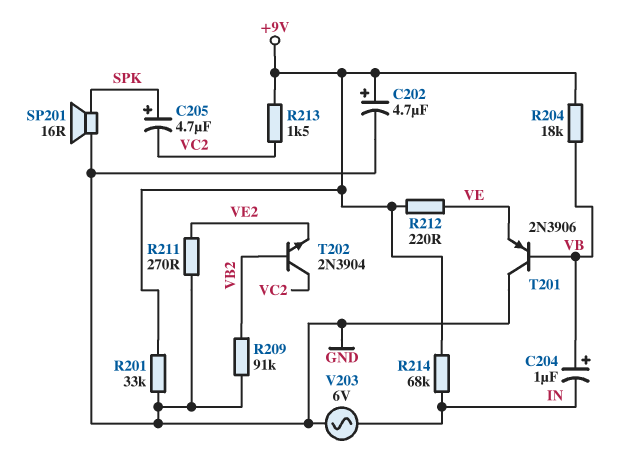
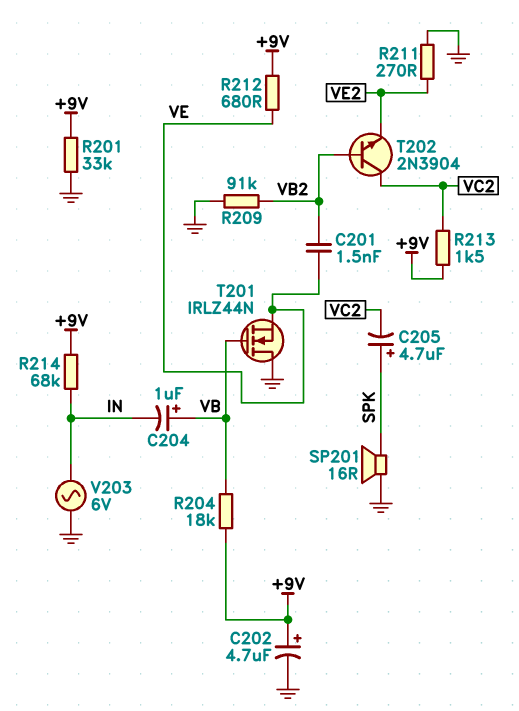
C201: none -> 1.5nF (VB2, VE)
R212: 220 (+9V, VE) -> 680 (+9V, VE)
T201: PNP 2N3906 (B VB, C GND, E VE) -> NMOS IRLZ44N (G VB, D GND, S VE)

